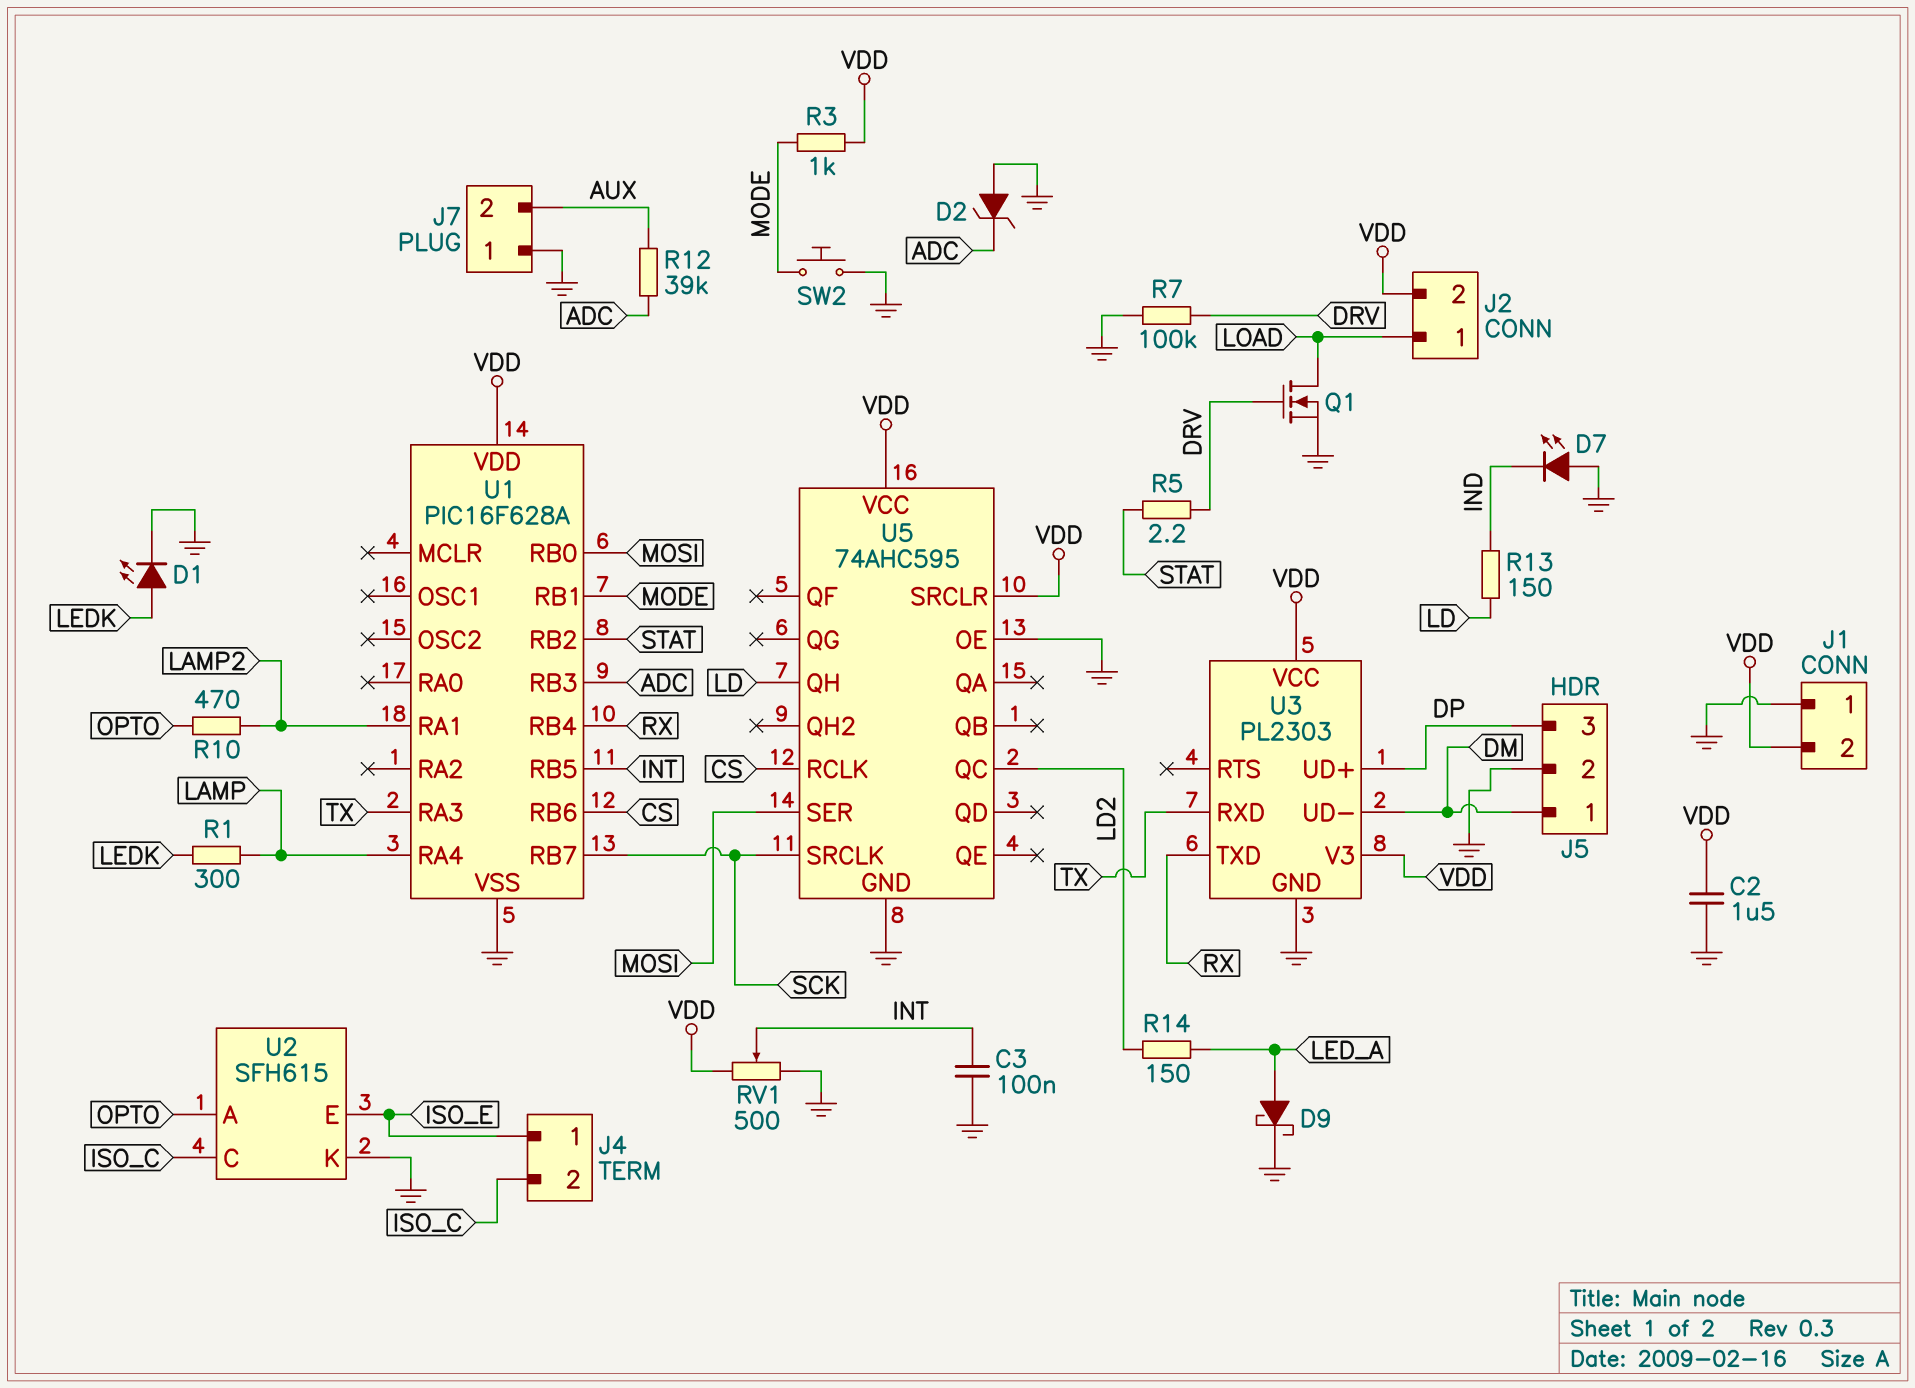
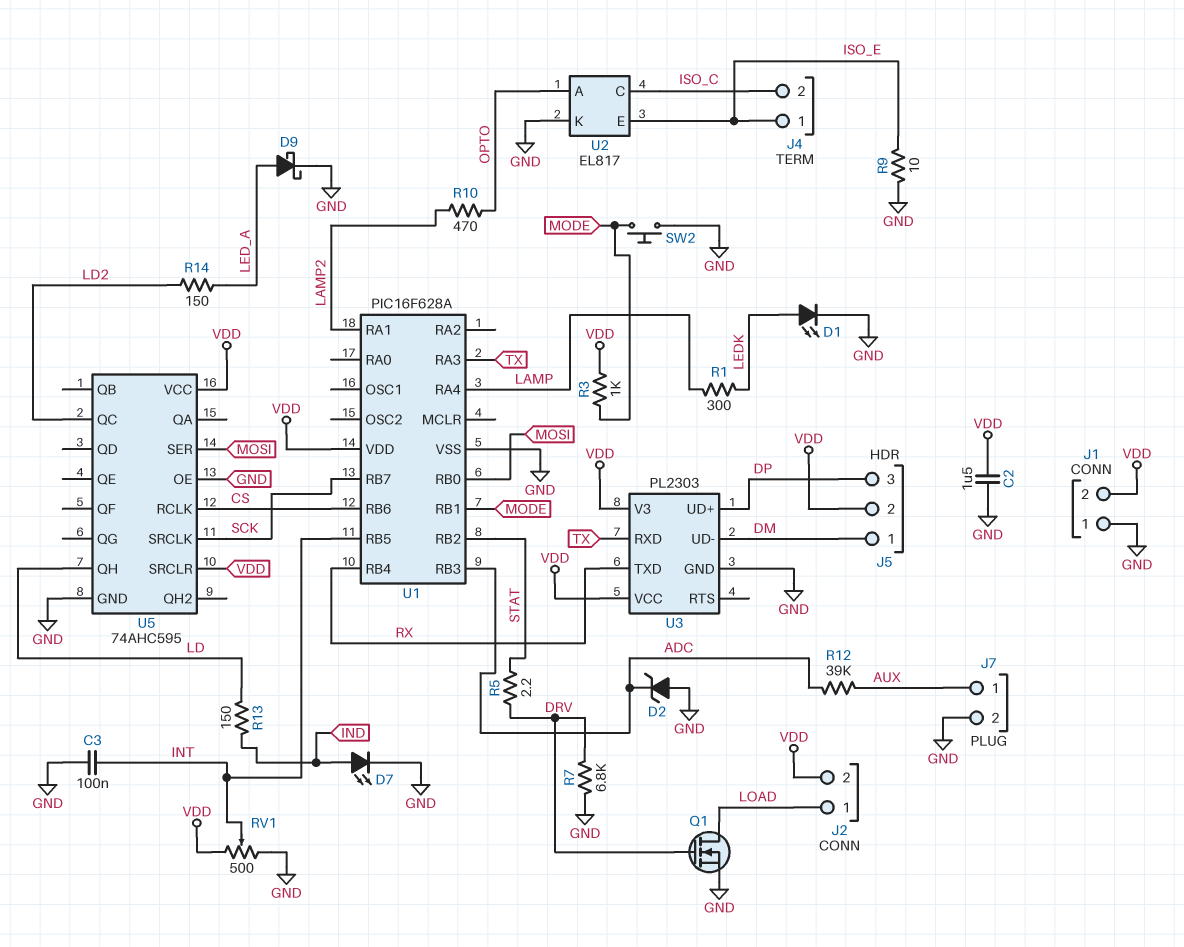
D7: LED (A GND, K IND) -> LED (A IND, K GND)
J5 pin 2: GND -> VDD
J7 pin 1: GND -> AUX
J7 pin 2: AUX -> GND
R7: 100k (DRV, GND) -> 6.8k (DRV, GND)
R9: none -> 10 (GND, ISO_E)
U2: SFH615 -> EL817

